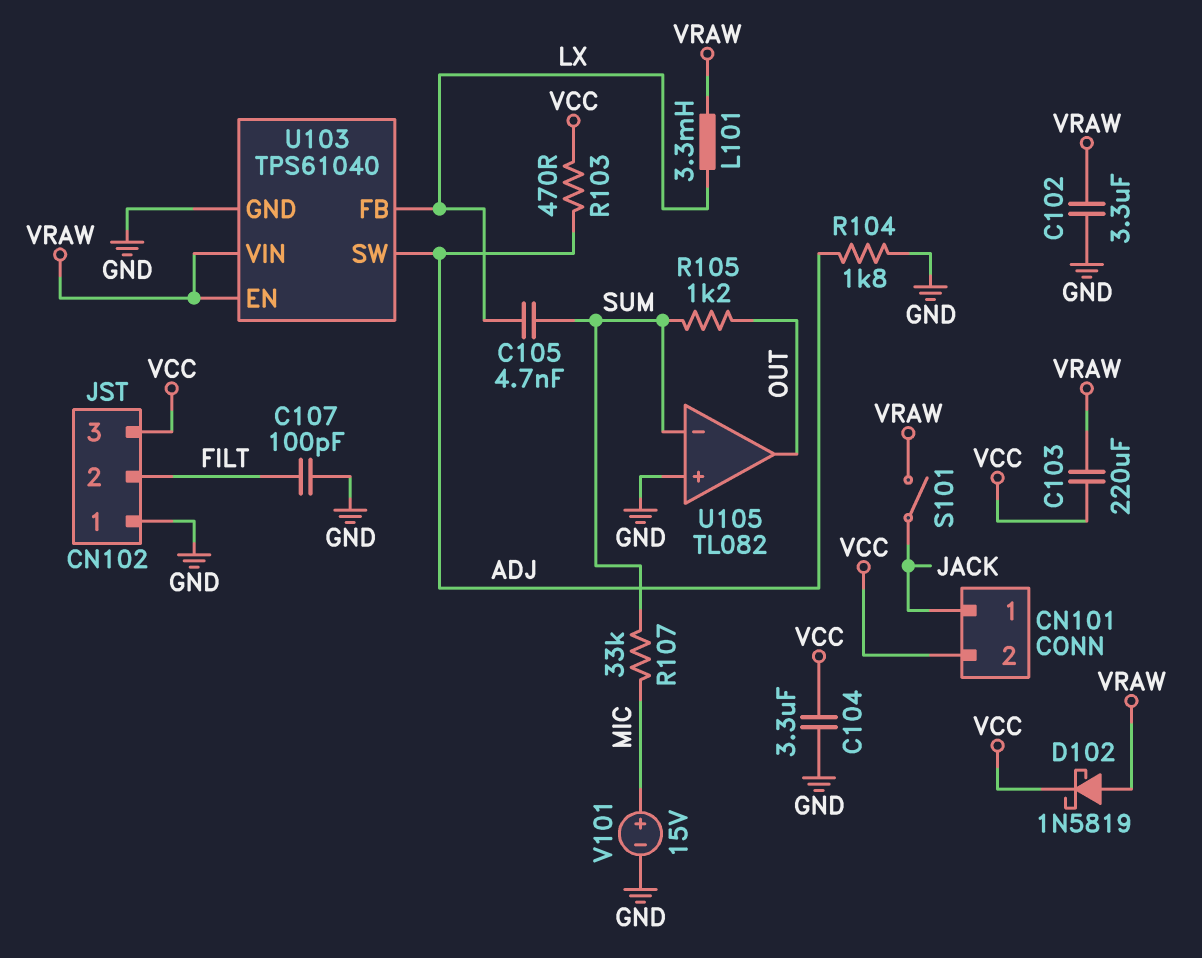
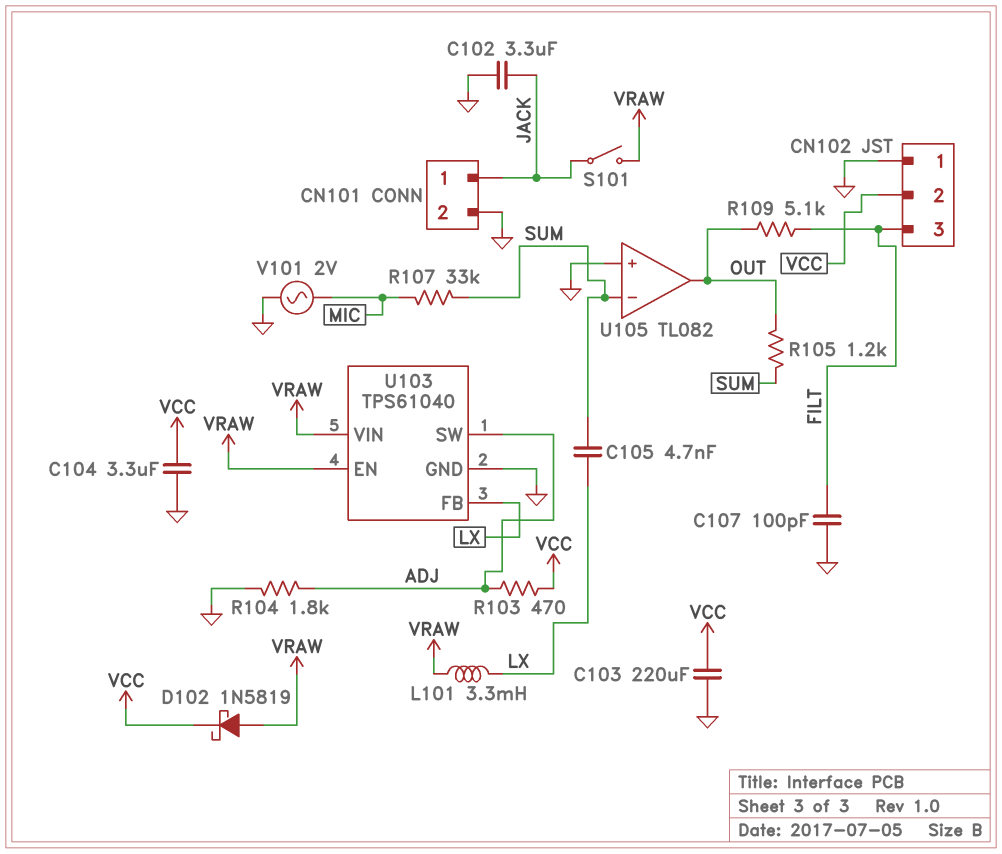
C102: 3.3uF (GND, VRAW) -> 3.3uF (GND, JACK)
C103: 220uF (VCC, VRAW) -> 220uF (GND, VCC)
CN101 pin 2: VCC -> GND
CN102 pin 2: FILT -> VCC
CN102 pin 3: VCC -> FILT
R109: none -> 5.1k (FILT, OUT)
V101: 15V (plus MIC, minus GND) -> AC 2V (GND, MIC)

